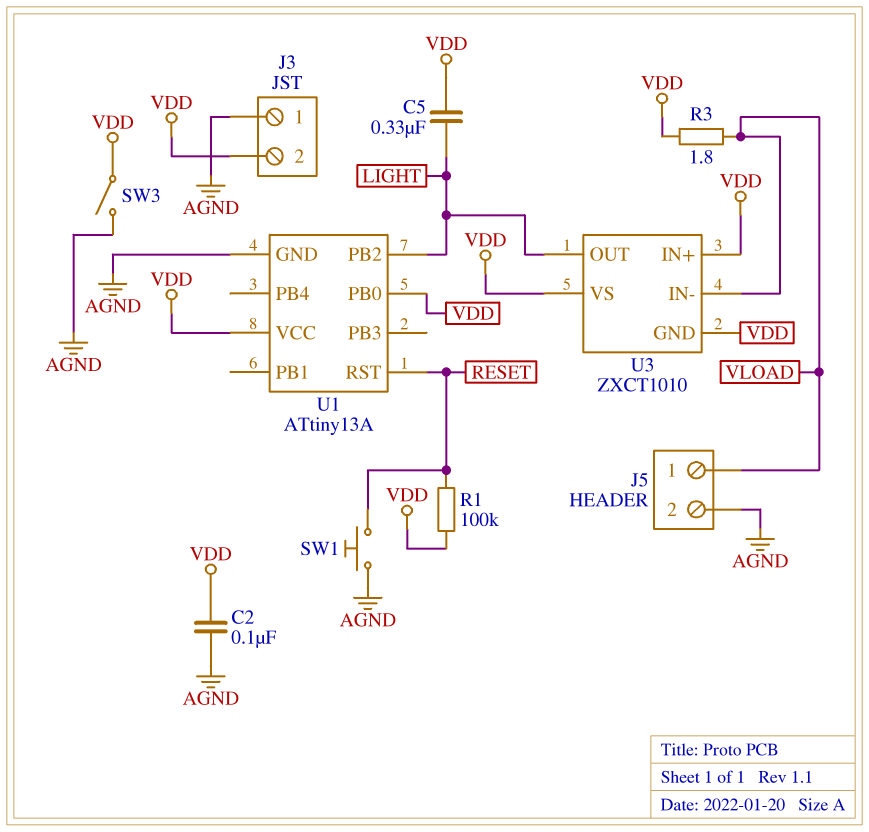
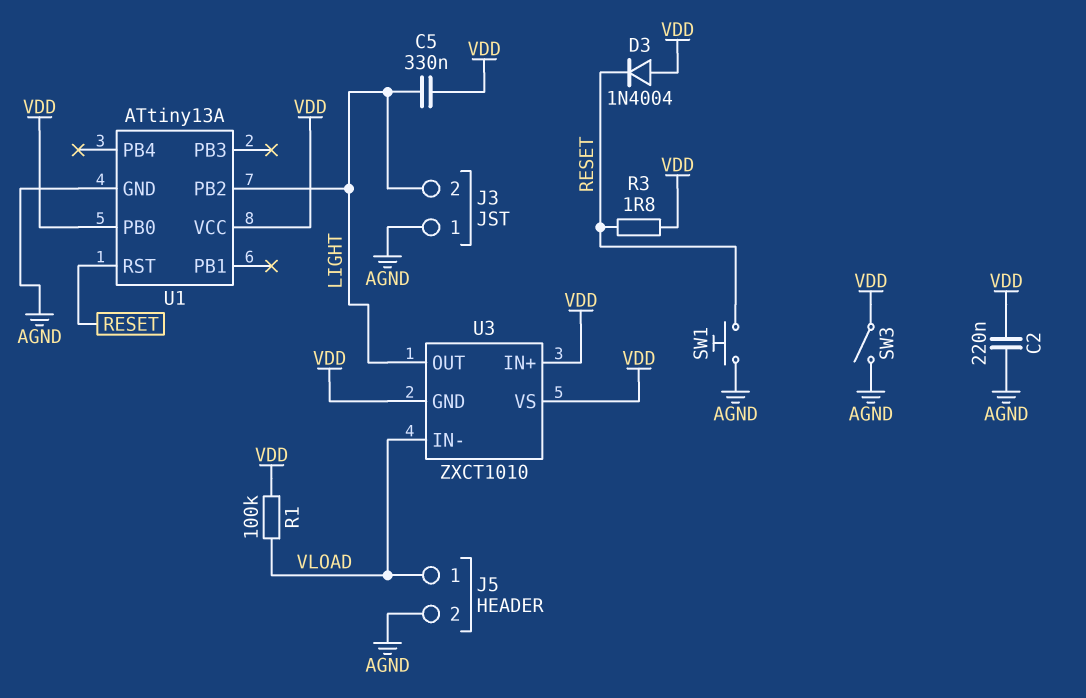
C2: 100nF (AGND, VDD) -> 220nF (AGND, VDD)
D3: none -> diode 1N4004 (A VDD, K RESET)
J3 pin 2: VDD -> LIGHT
R1: 100k (RESET, VDD) -> 100k (VDD, VLOAD)
R3: 1.8 (VDD, VLOAD) -> 1.8 (RESET, VDD)

